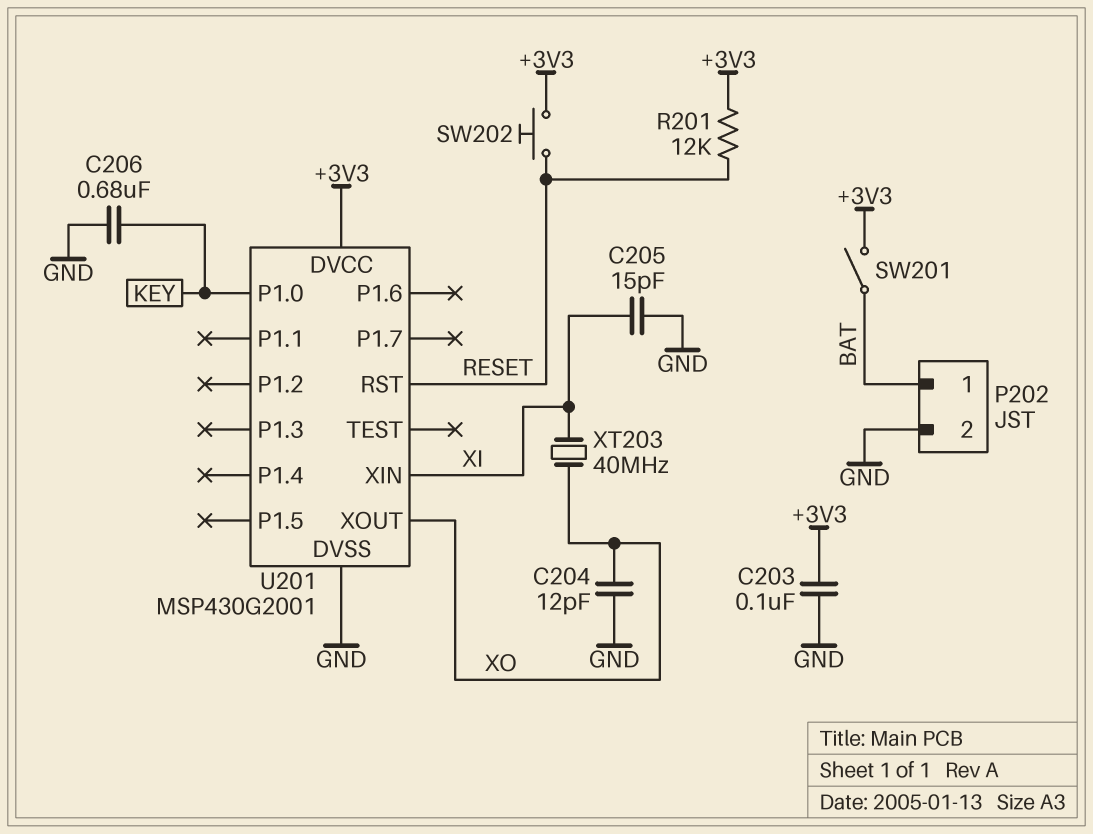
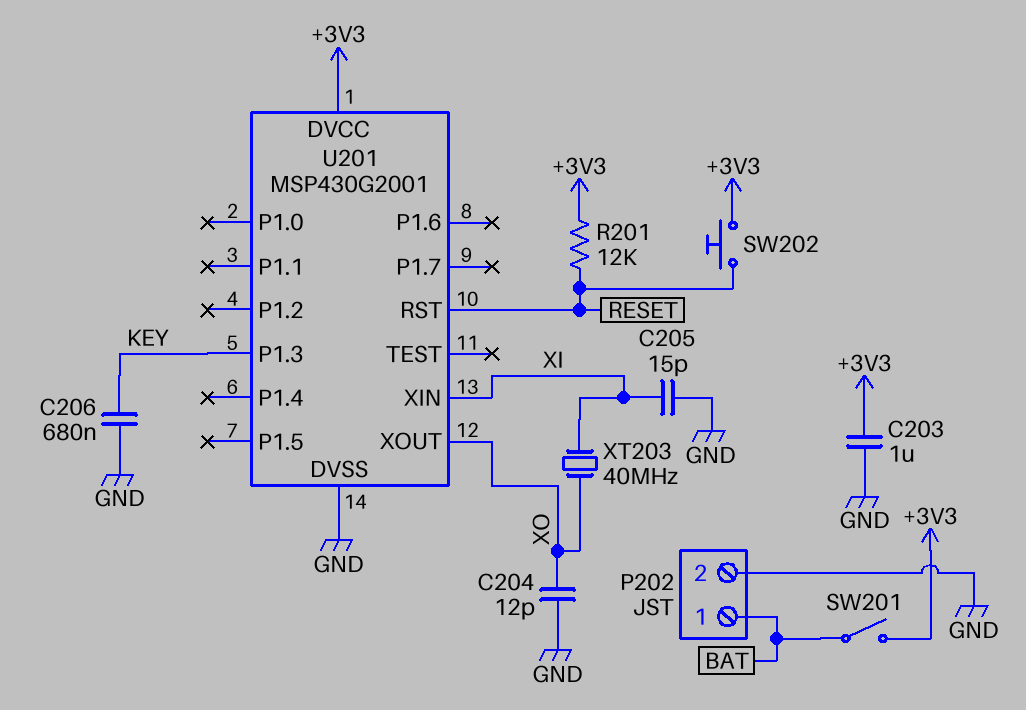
C203: 100nF (+3V3, GND) -> 1uF (+3V3, GND)
U201 pin P1.0: KEY -> none
U201 pin P1.3: none -> KEY

